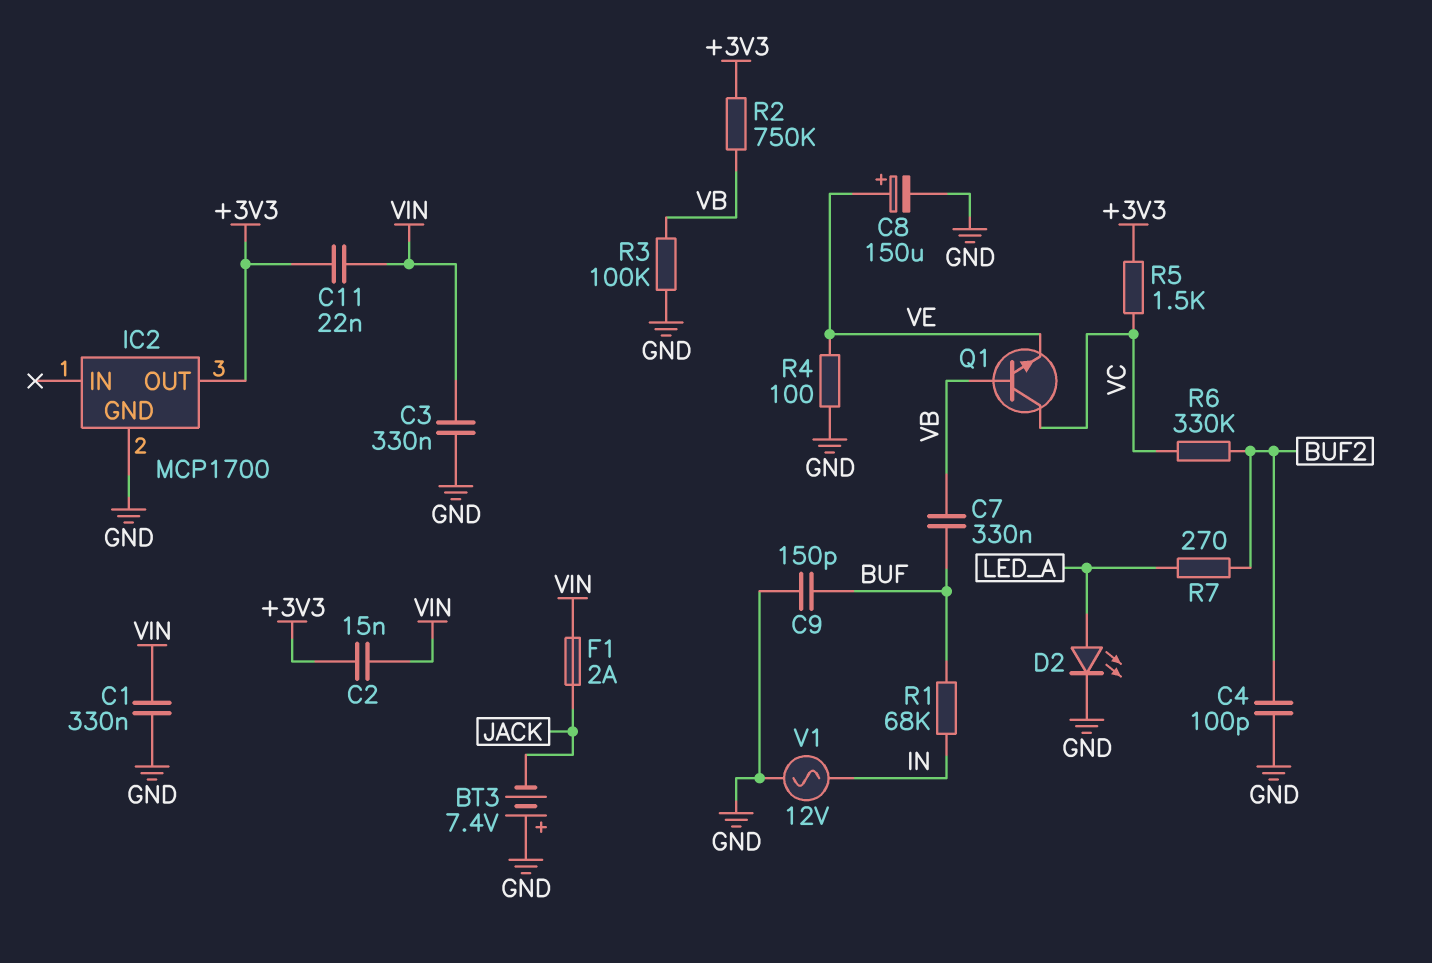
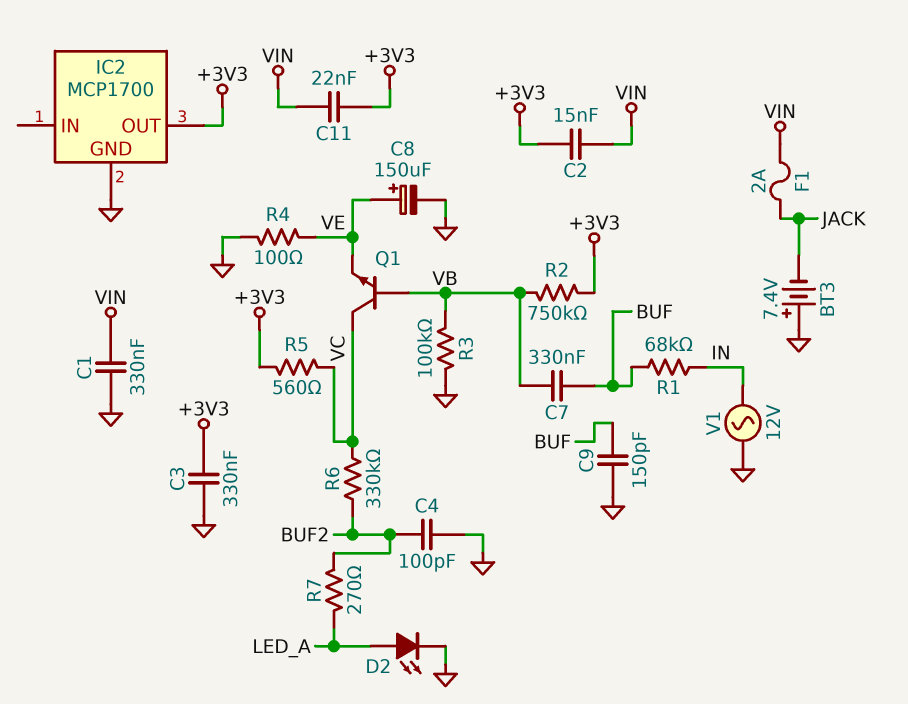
C3: 330nF (GND, VIN) -> 330nF (+3V3, GND)
R5: 1.5k (+3V3, VC) -> 560 (+3V3, VC)

